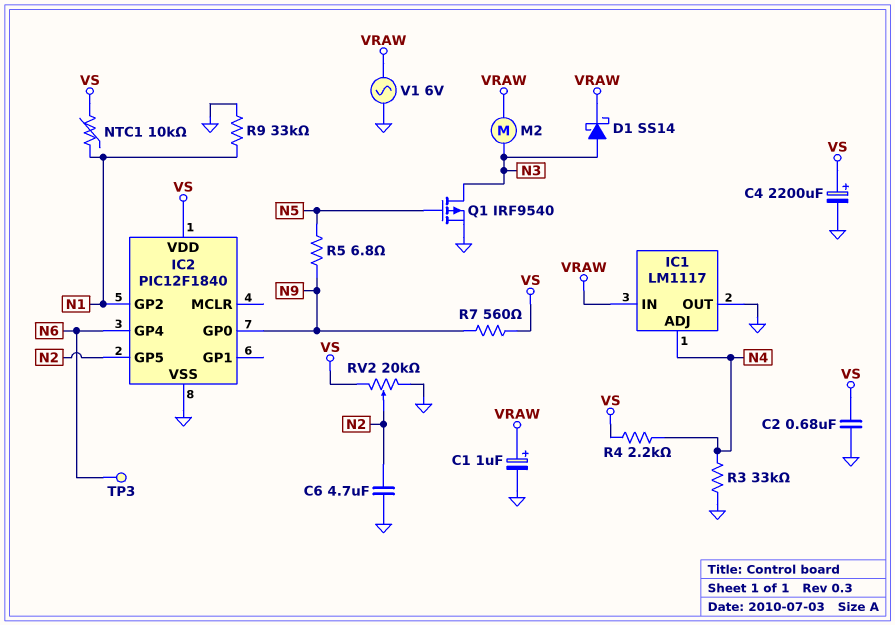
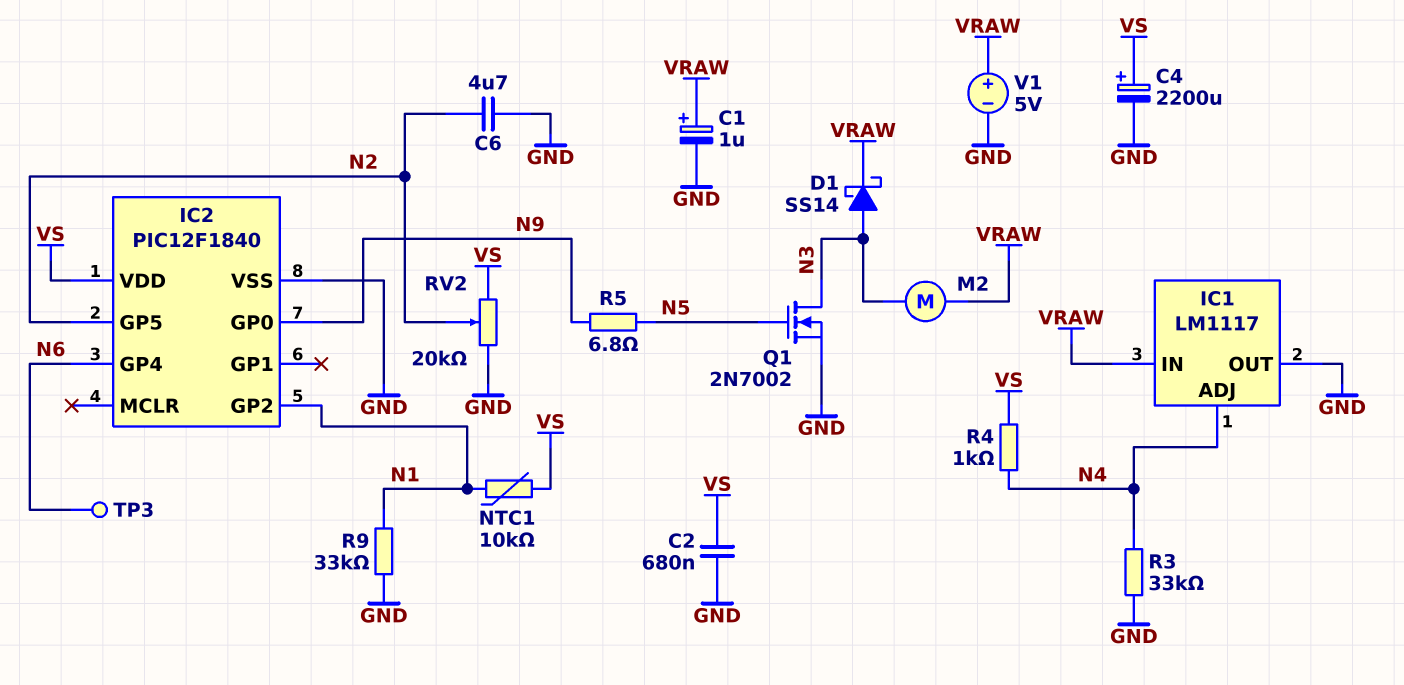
Q1: PMOS IRF9540 (G N5, D N3, S GND) -> NMOS 2N7002 (G N5, D N3, S GND)
R4: 2.2k (N4, VS) -> 1k (N4, VS)
R7: 560 (N9, VS) -> none
V1: AC 6V (GND, VRAW) -> 5V (plus VRAW, minus GND)

